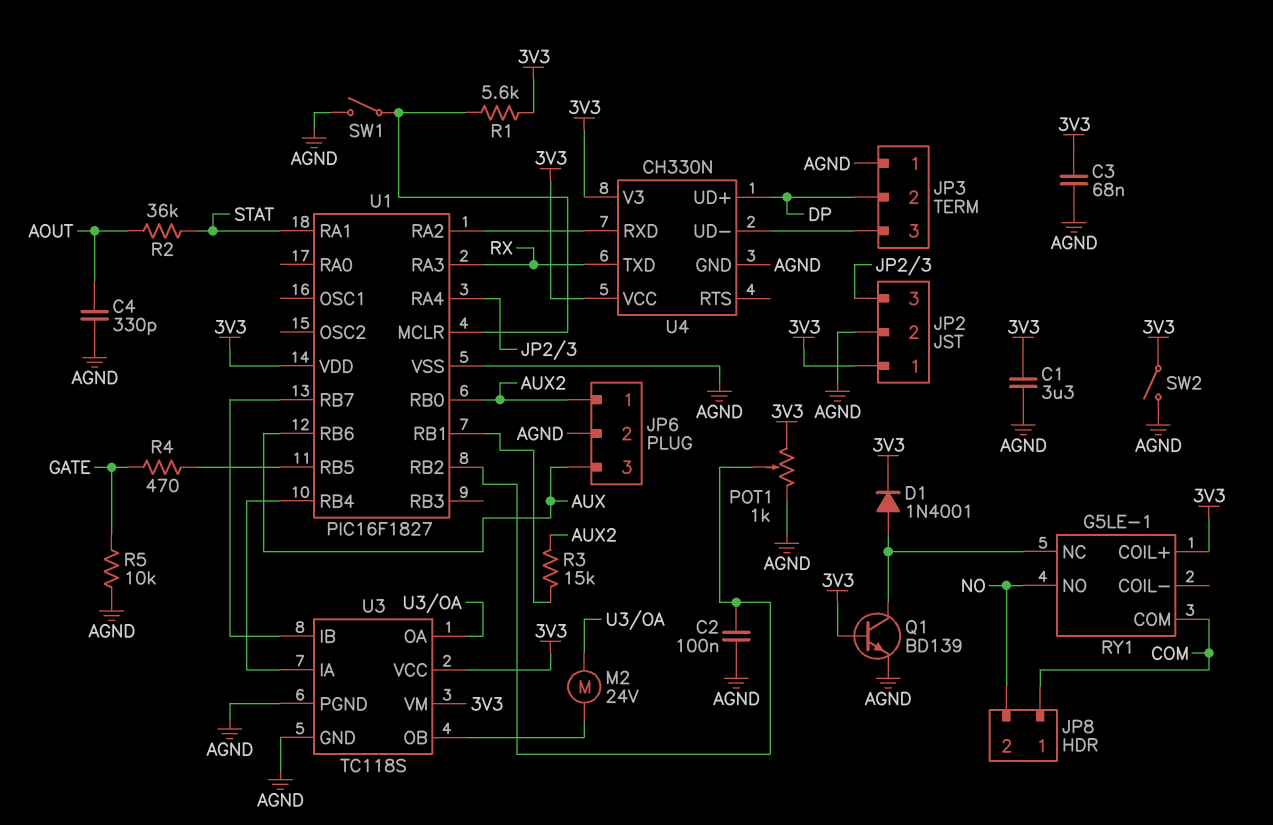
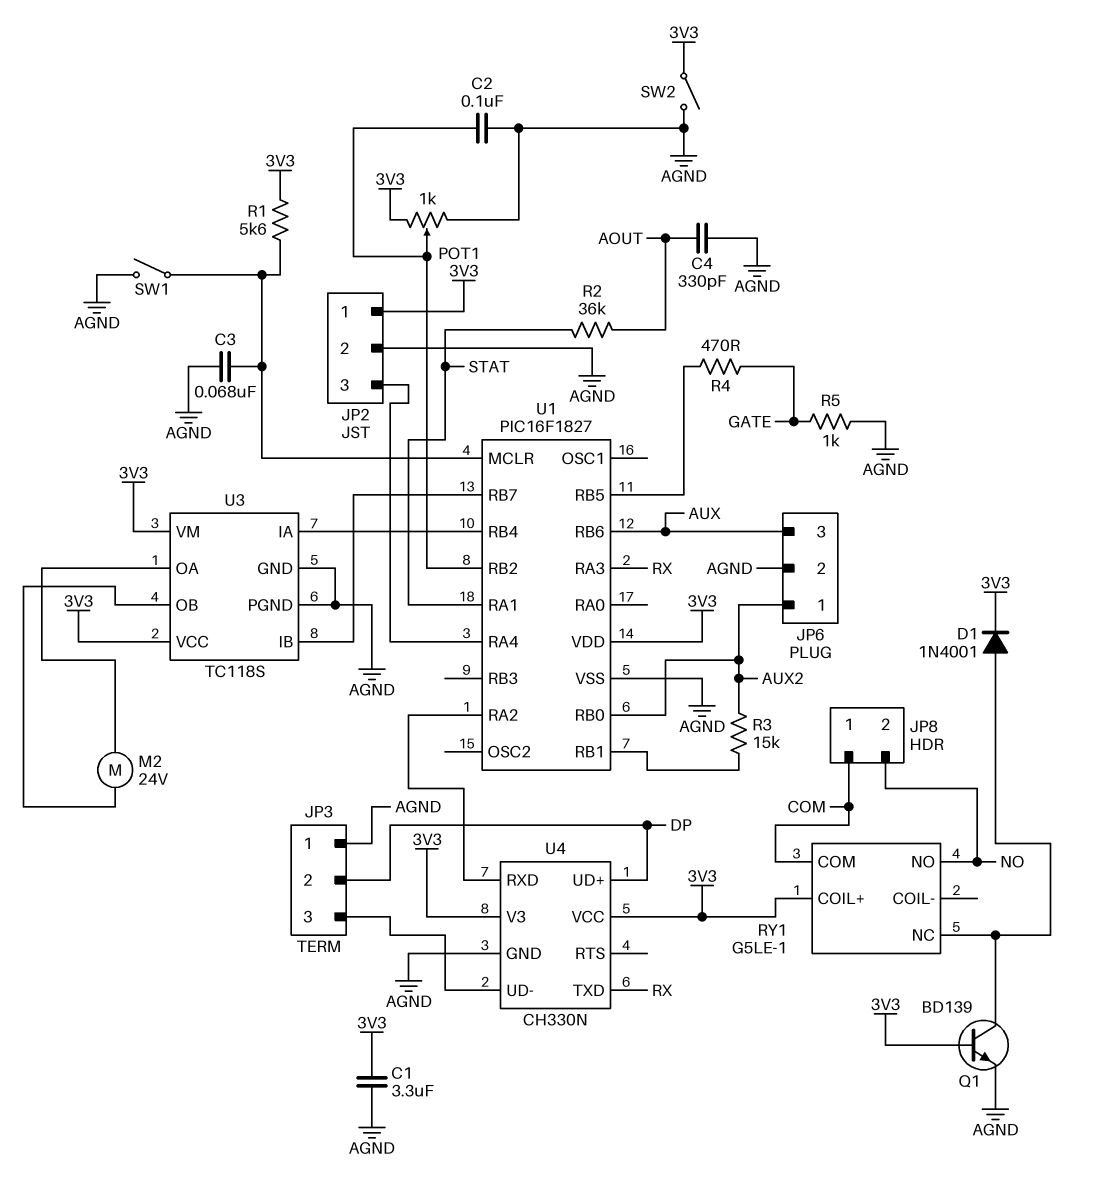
C3: 68nF (3V3, AGND) -> 68nF (AGND, U1/MCLR)
R5: 10k (AGND, GATE) -> 1k (AGND, GATE)

